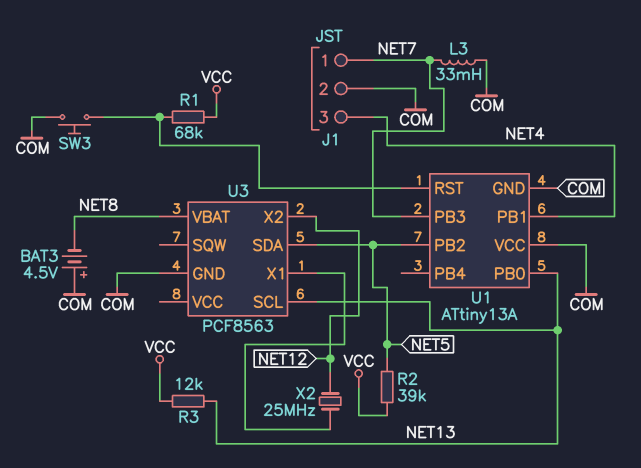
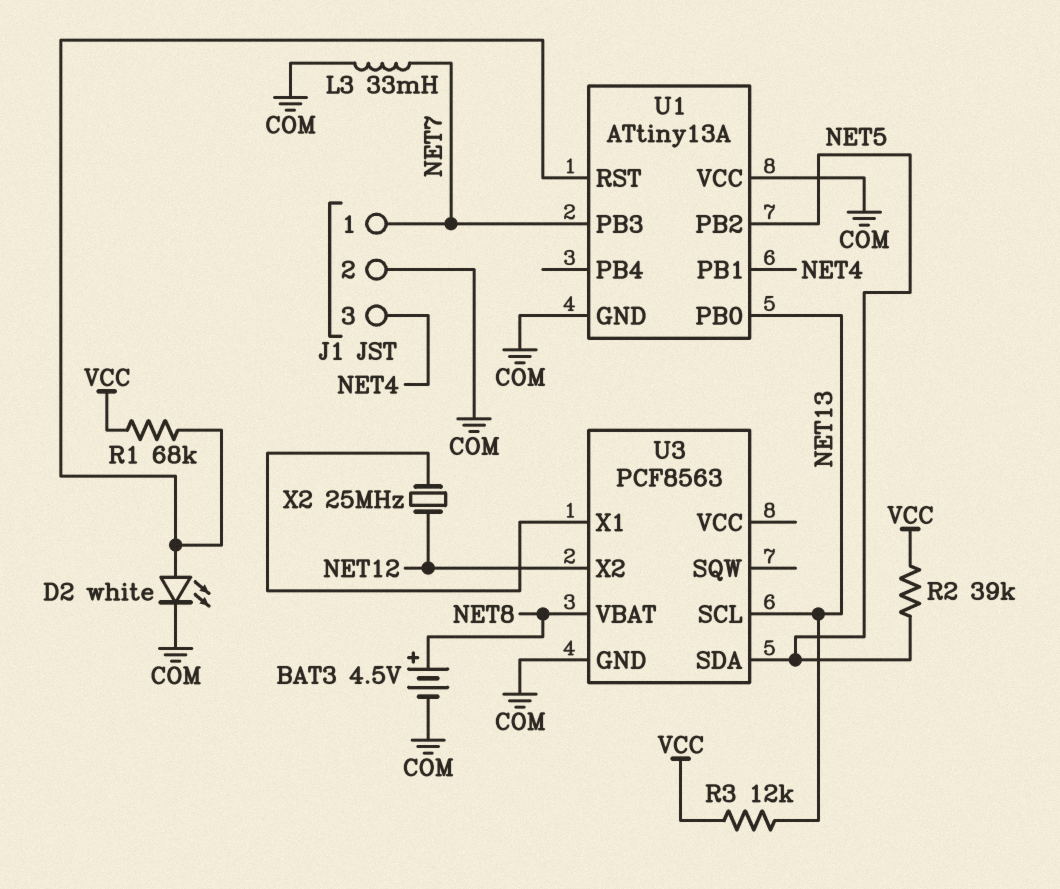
BAT3: 4.5V (plus COM, minus NET8) -> 4.5V (plus NET8, minus COM)
D2: none -> LED white (A U1/RST, K COM)
SW3: button (COM, U1/RST) -> none

